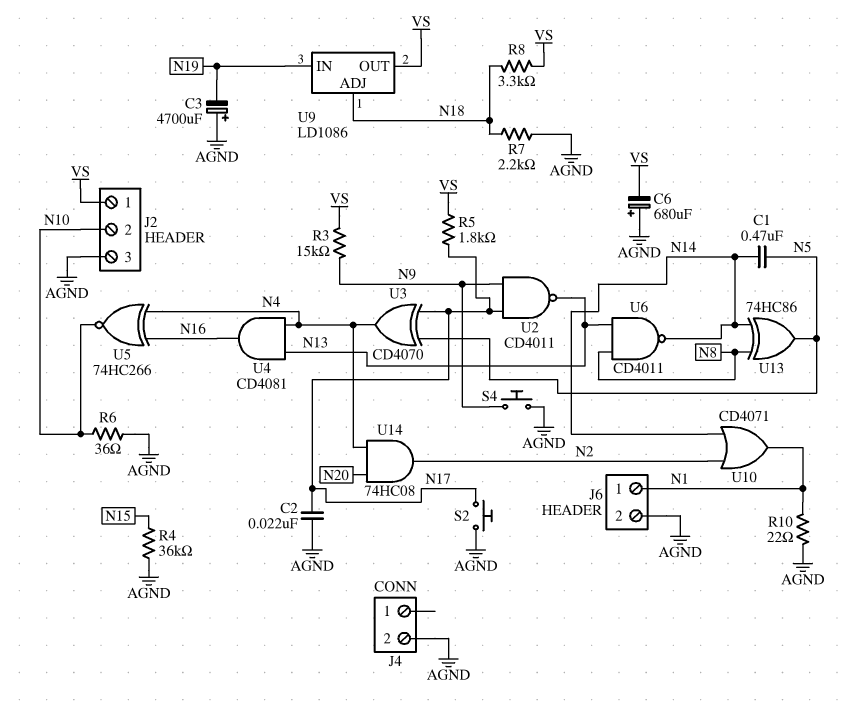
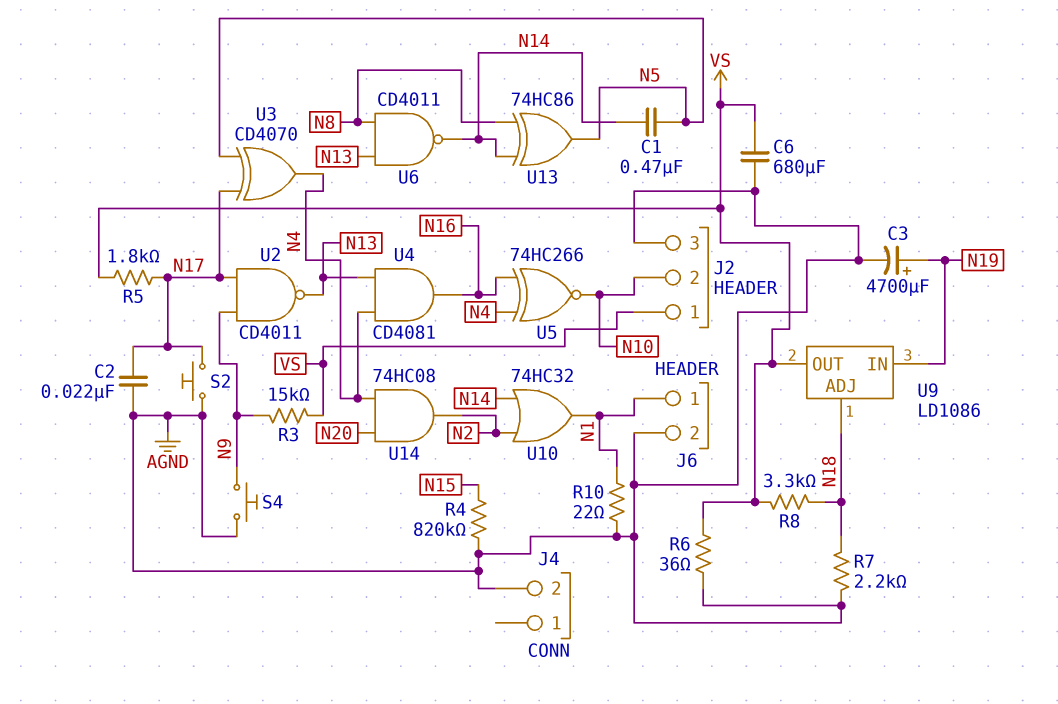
C3: 4700uF (plus AGND, minus N19) -> 4700uF (plus N19, minus AGND)
C6: 680uF (plus AGND, minus VS) -> 680uF (AGND, VS)
R4: 36k (AGND, N15) -> 820k (AGND, N15)
R6: 36 (AGND, N10) -> 36 (AGND, VS)
U10: OR CD4071 (in N2, in N14, out N1) -> OR 74HC32 (in N2, in N14, out N1)

